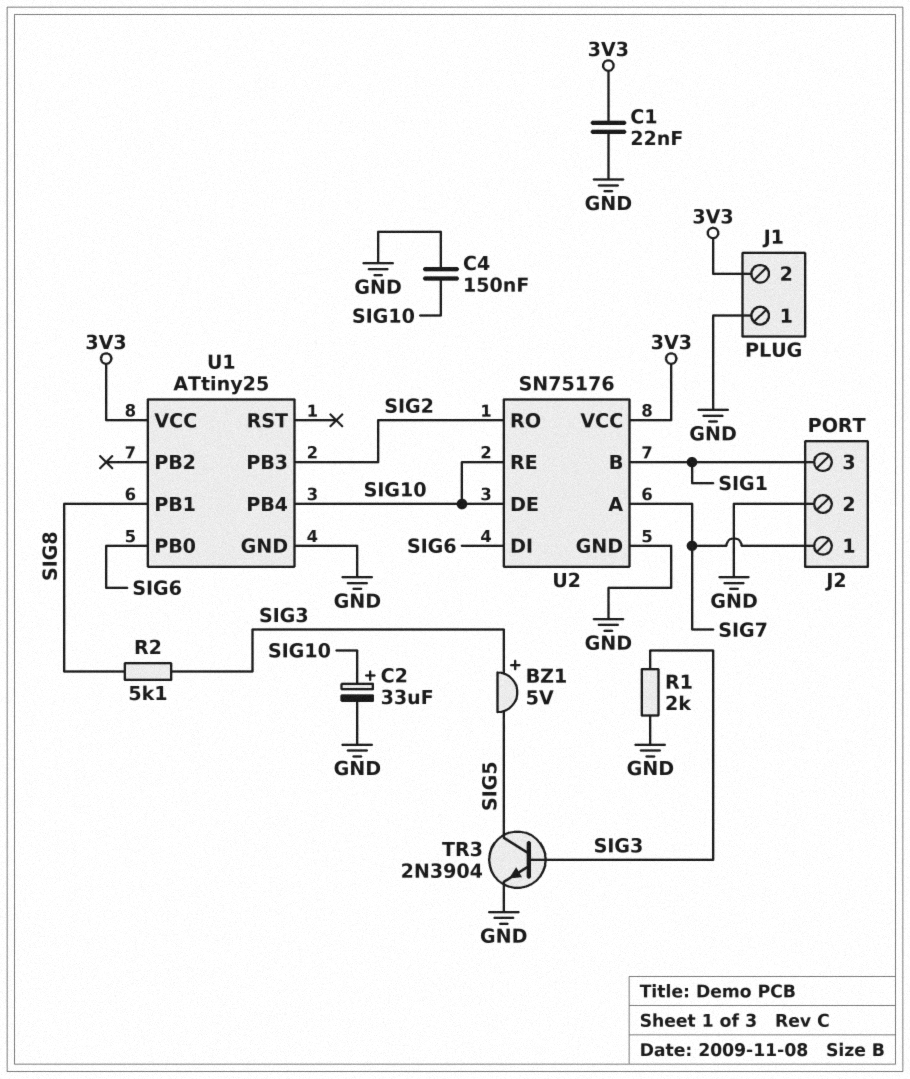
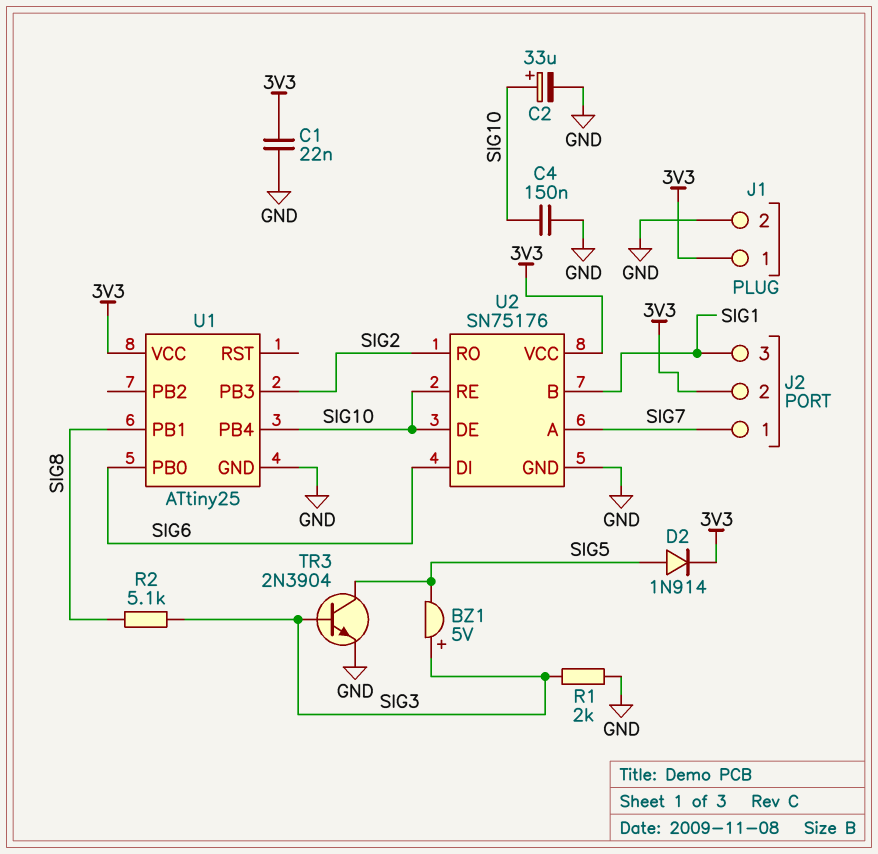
D2: none -> diode 1N914 (A SIG5, K 3V3)
J1 pin 1: GND -> 3V3
J1 pin 2: 3V3 -> GND
J2 pin 2: GND -> 3V3

